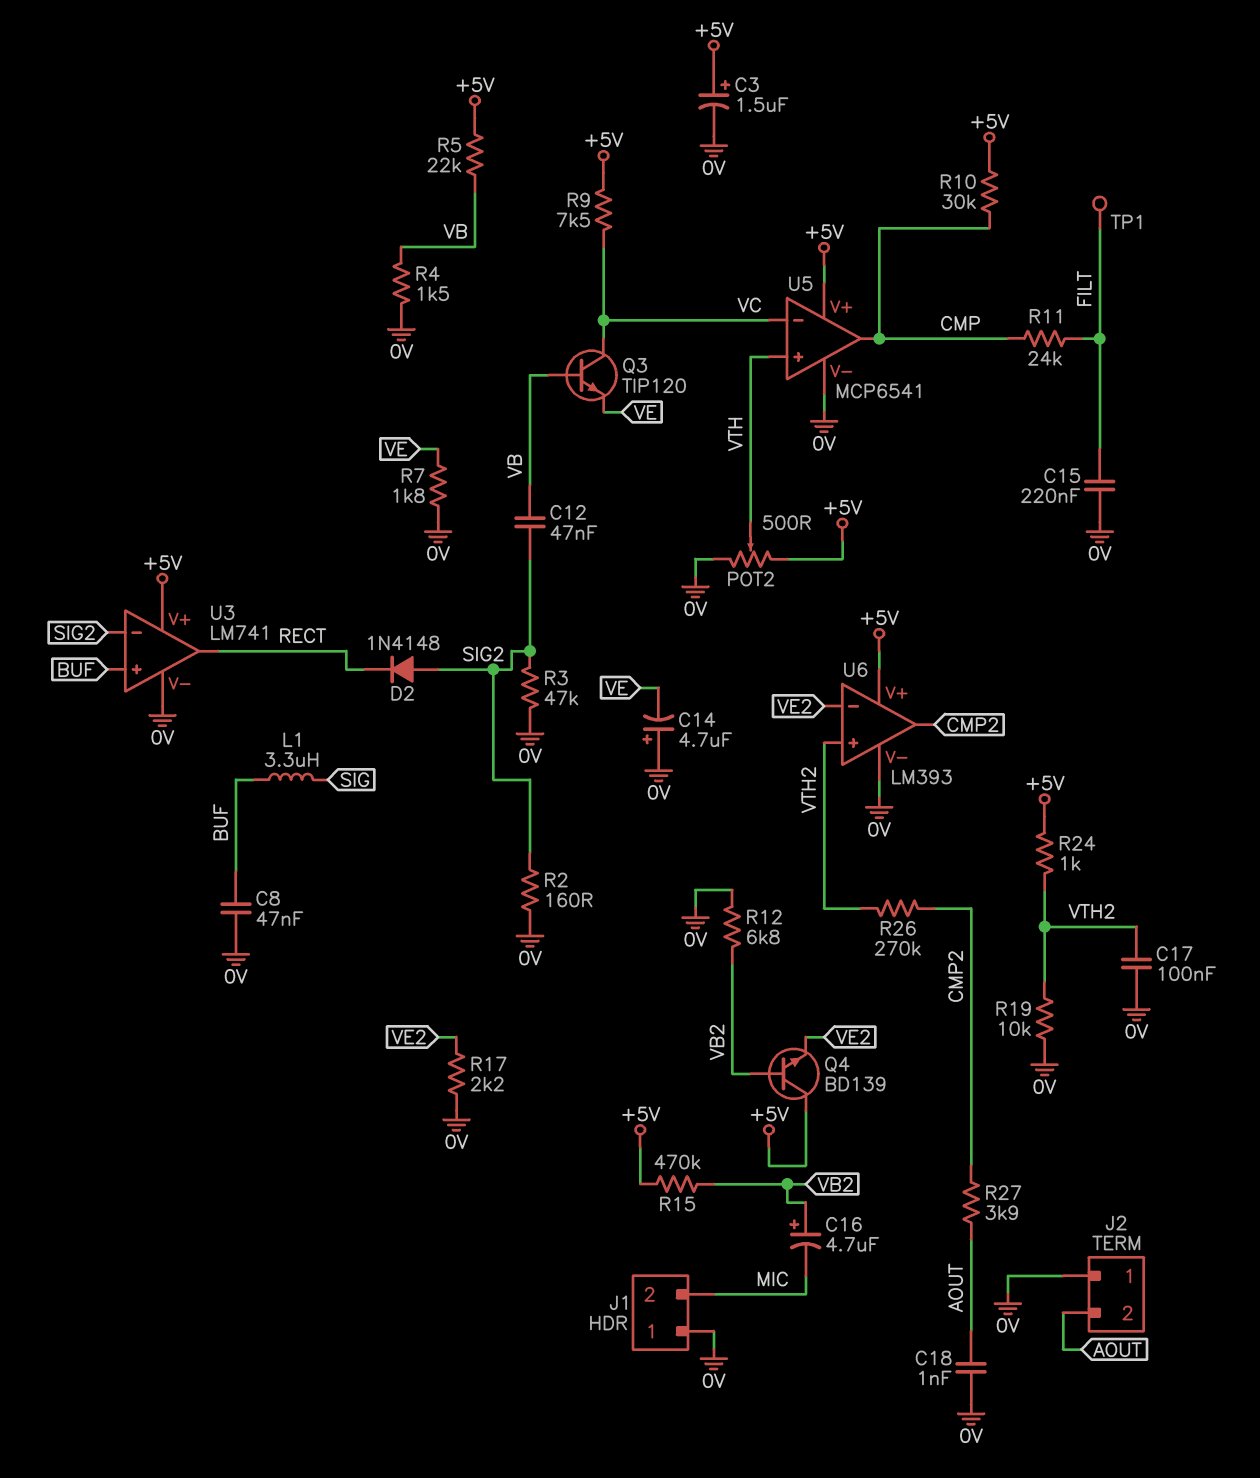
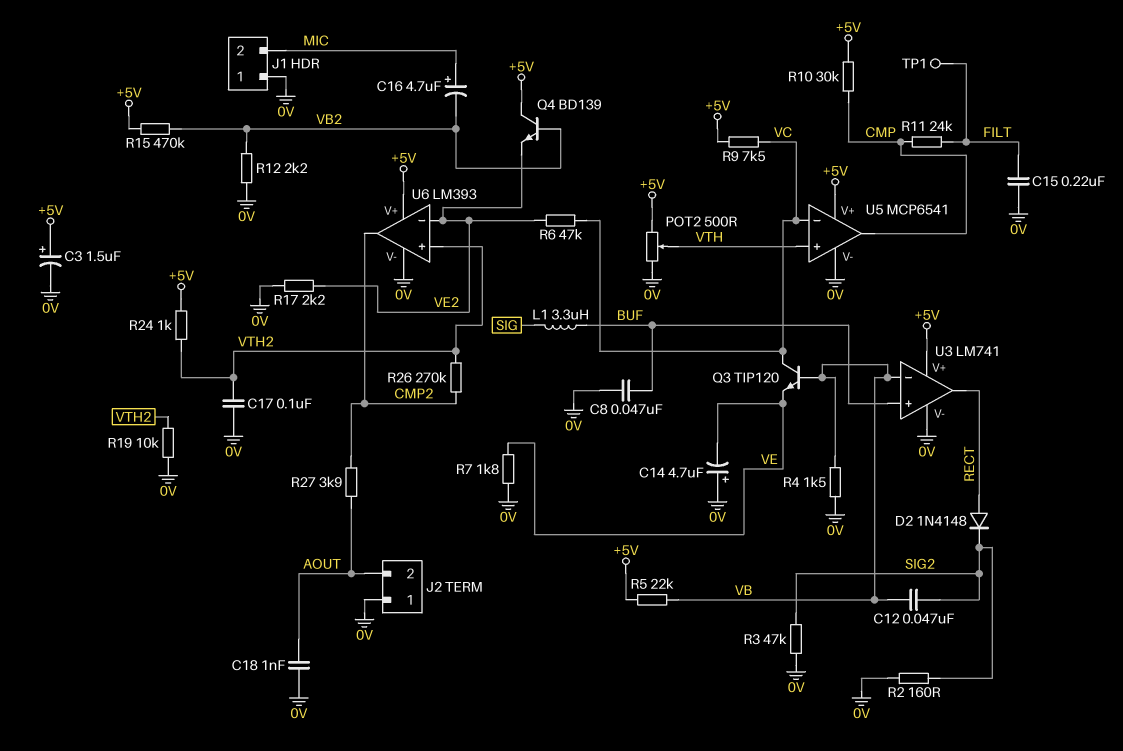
C16: 4.7uF (plus VB2, minus MIC) -> 4.7uF (plus MIC, minus VB2)
D2: diode 1N4148 (A SIG2, K RECT) -> diode 1N4148 (A RECT, K SIG2)
R6: none -> 47k (VC, VE2)
R12: 6.8k (0V, VB2) -> 2.2k (0V, VB2)
U3 pin in-: SIG2 -> VB

